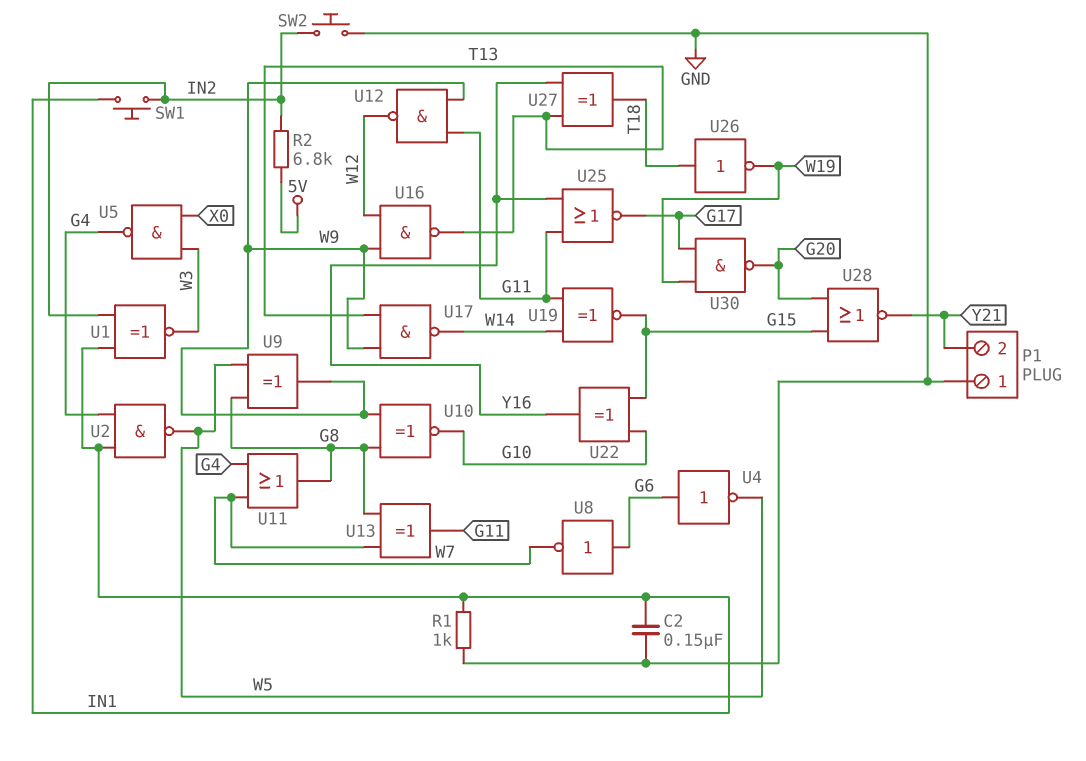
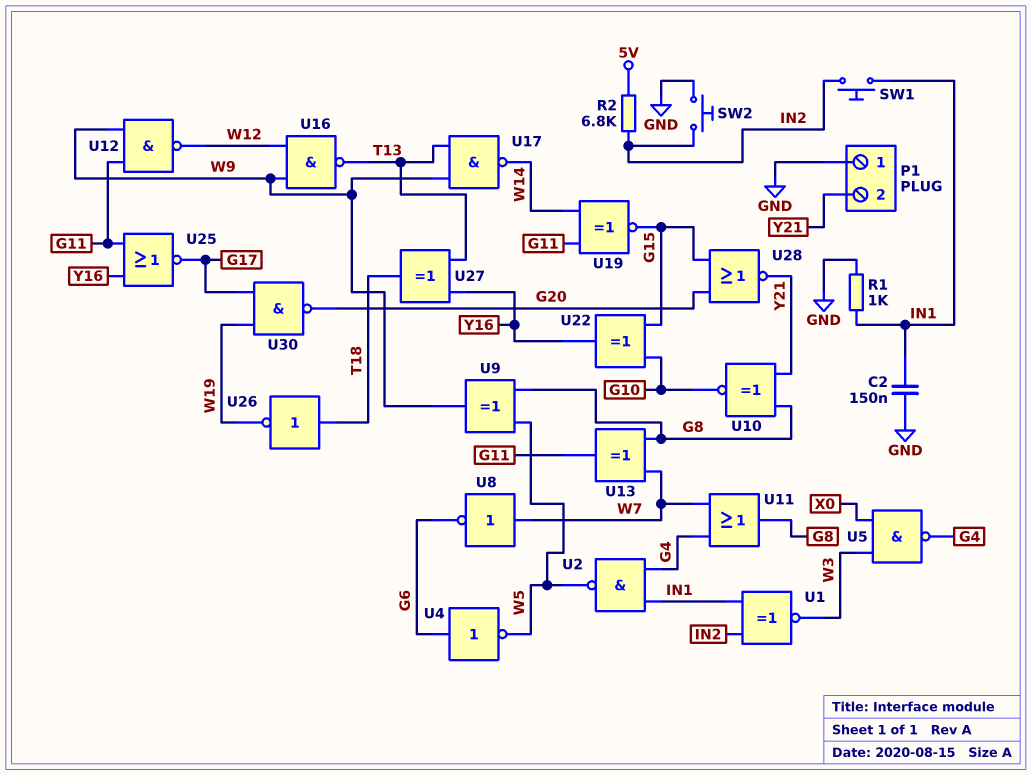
U8: NOT (in G6, out W7) -> NOT (in W7, out G6)
U10: XNOR (in G8, in W9, out G10) -> XNOR (in G8, in Y21, out G10)

